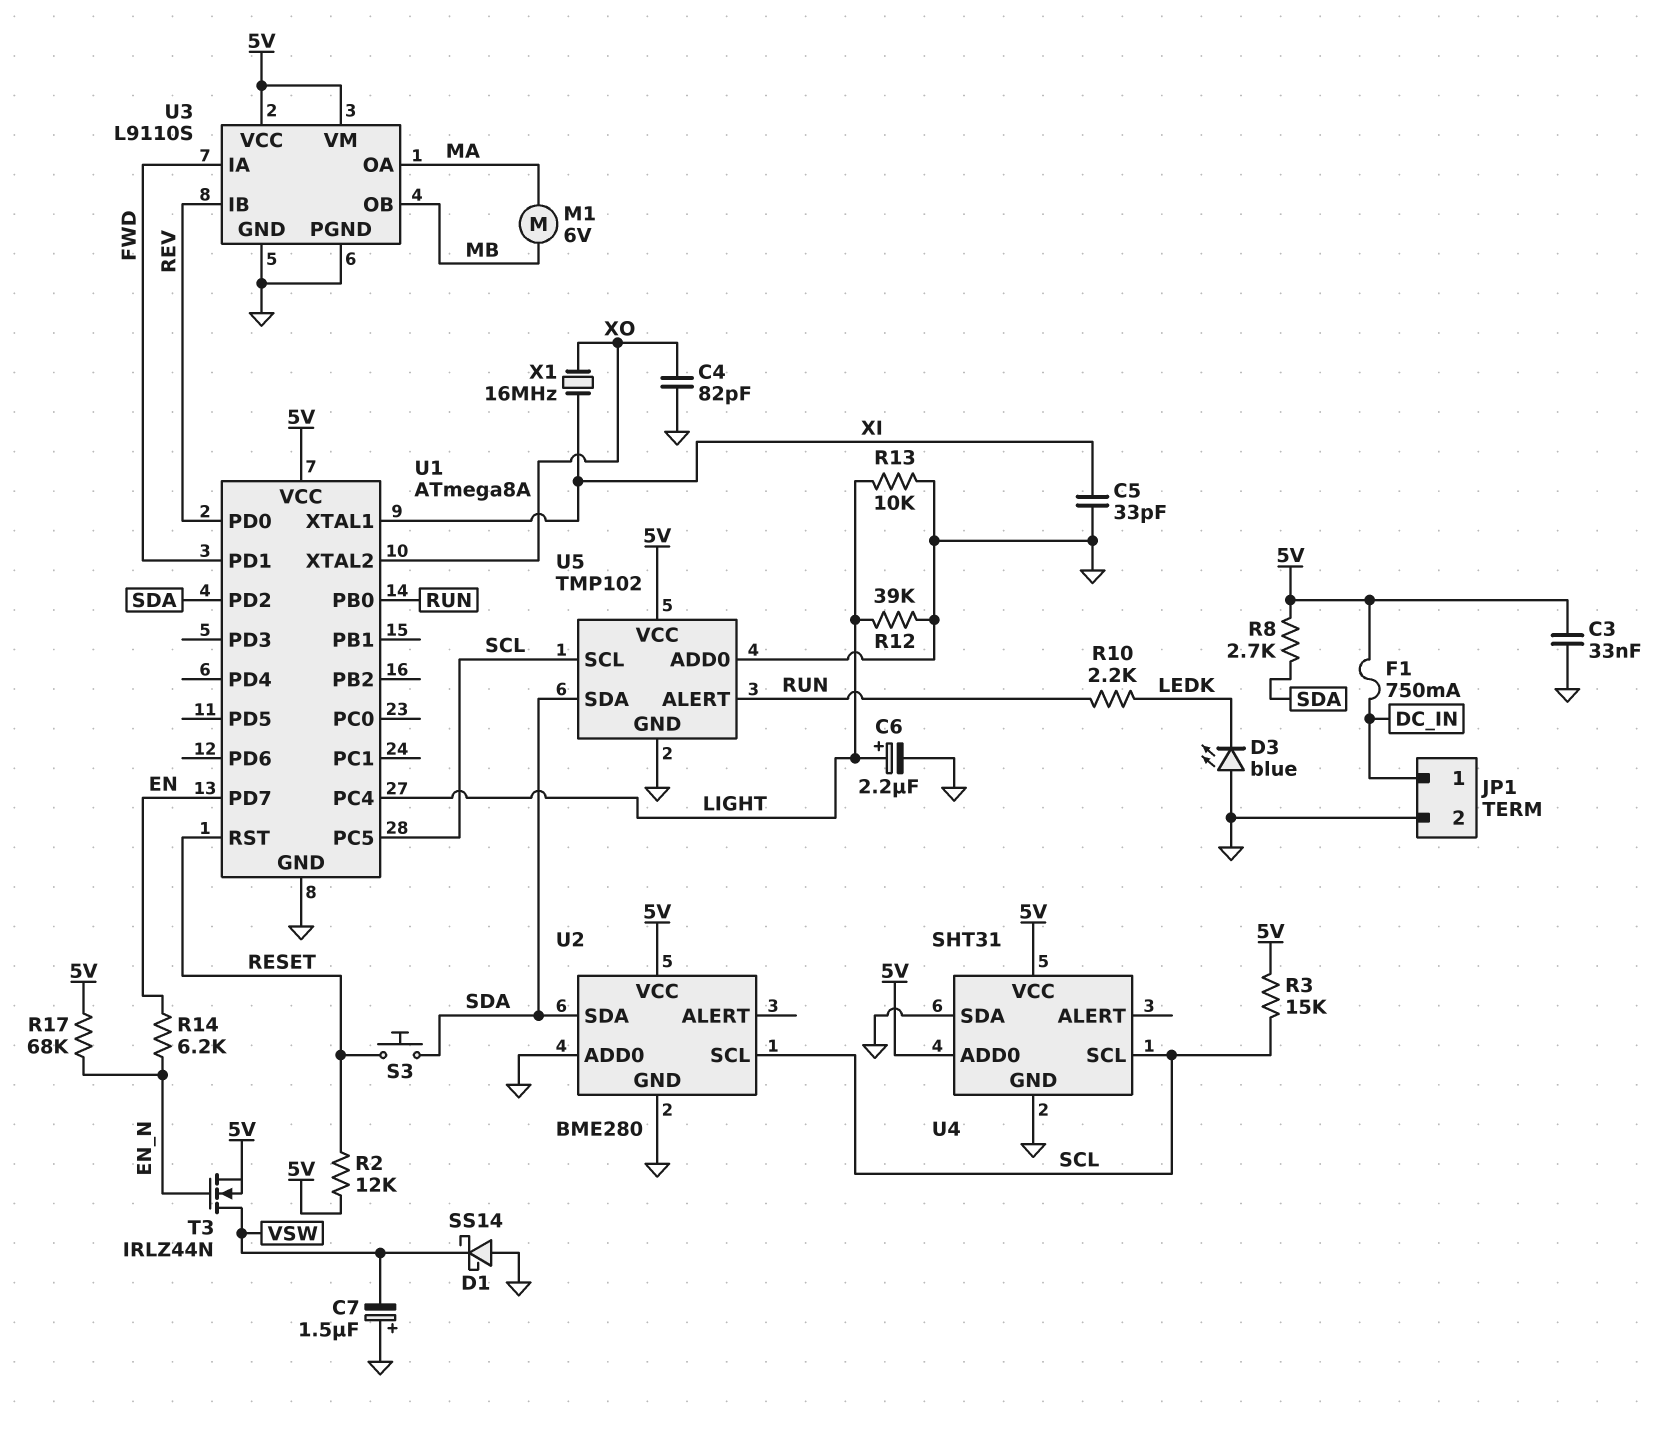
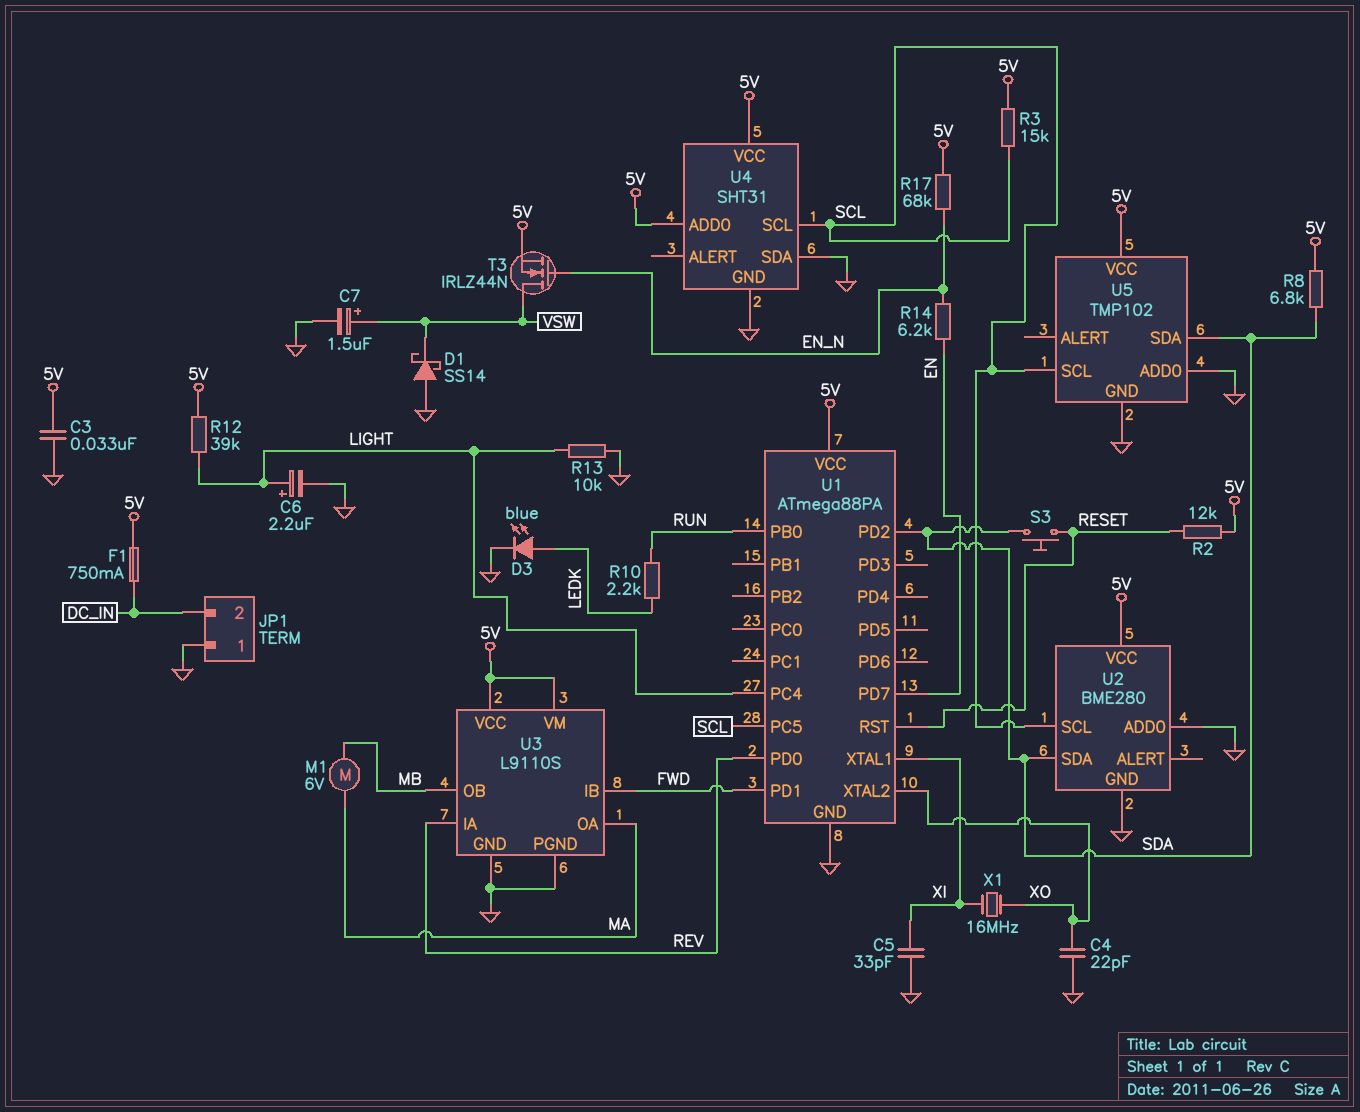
C4: 82pF (GND, XO) -> 22pF (GND, XO)
C7: 1.5uF (plus GND, minus VSW) -> 1.5uF (plus VSW, minus GND)
D3: LED blue (A GND, K LEDK) -> LED blue (A LEDK, K GND)
JP1 pin 1: DC_IN -> GND
JP1 pin 2: GND -> DC_IN
R8: 2.7k (5V, SDA) -> 6.8k (5V, SDA)
R12: 39k (GND, LIGHT) -> 39k (5V, LIGHT)
U1: ATmega8A -> ATmega88PA
U3 pin IA: FWD -> REV
U3 pin IB: REV -> FWD
U5 pin ALERT: RUN -> none

